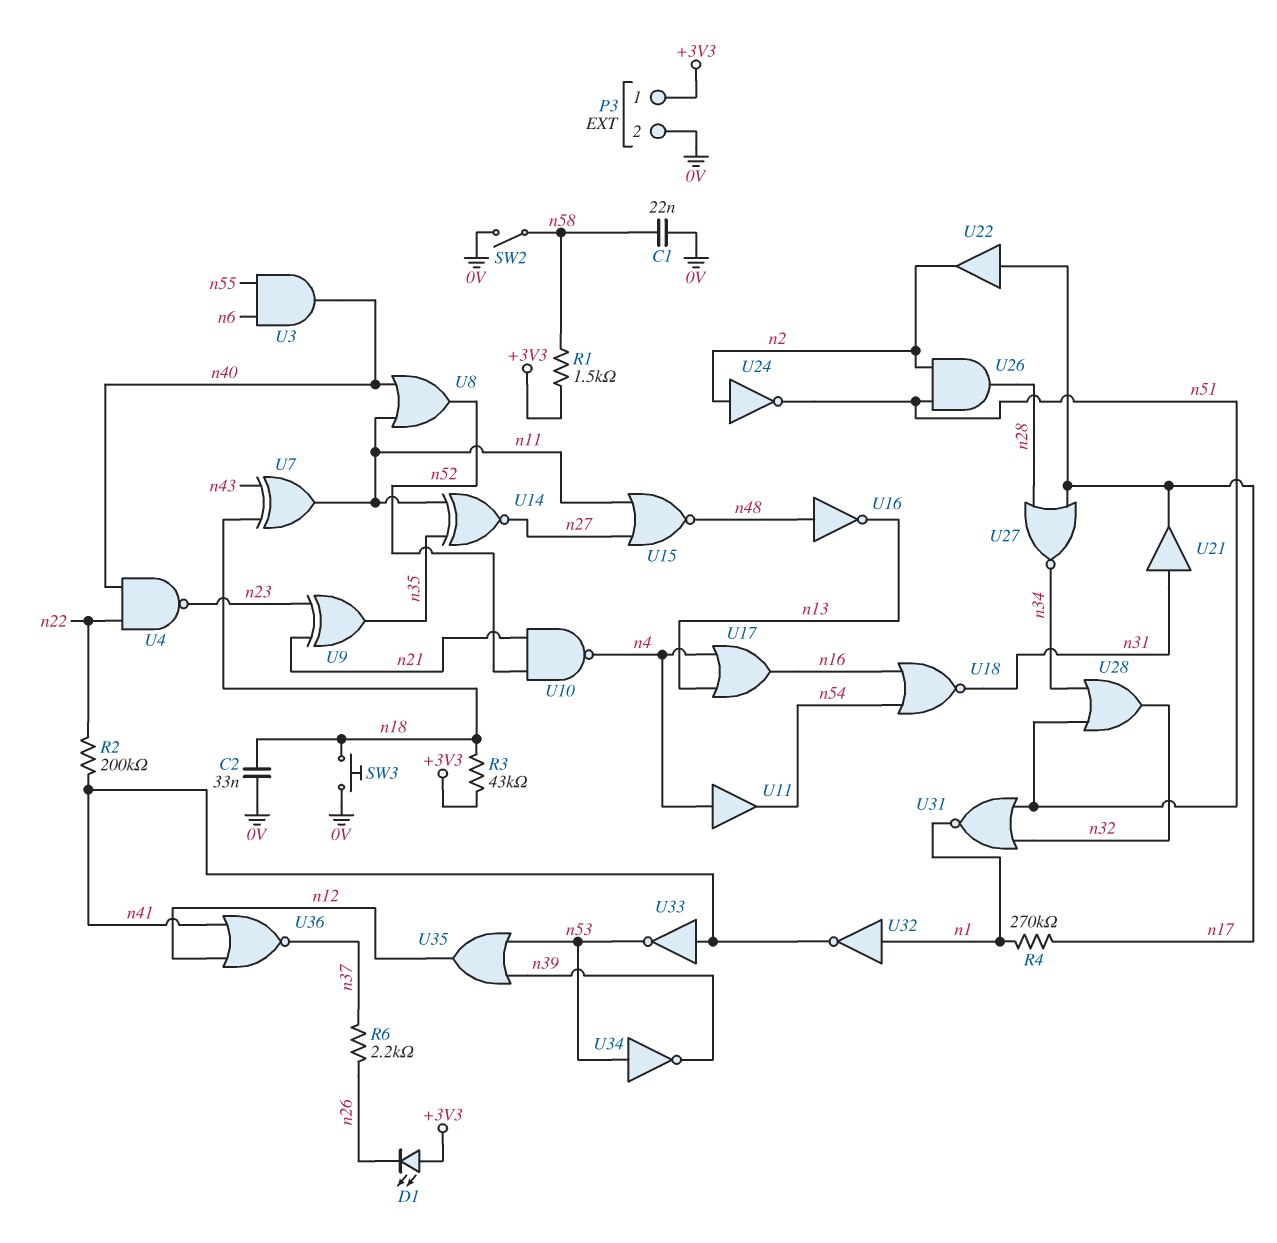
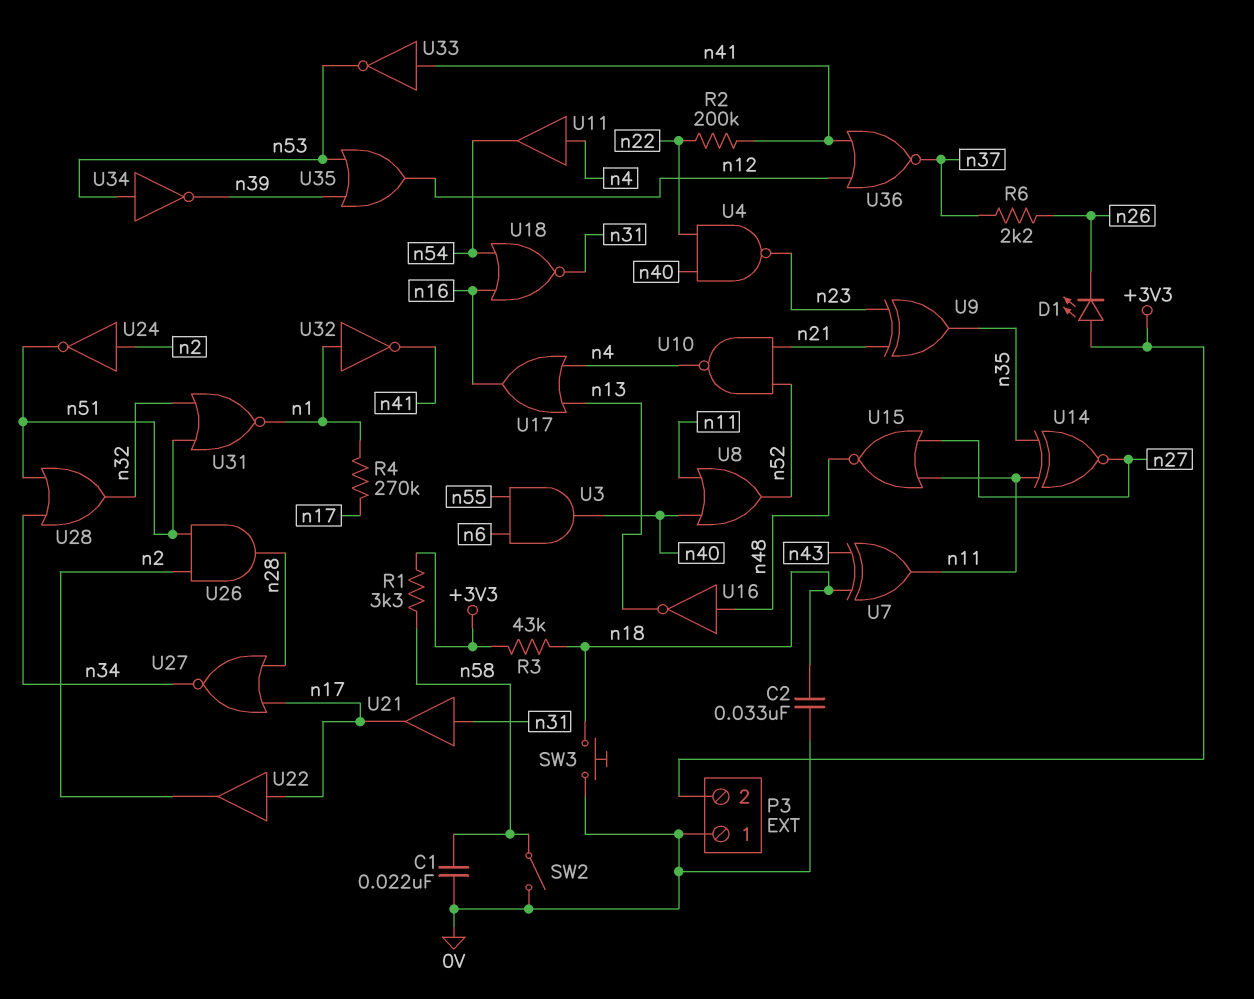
P3 pin 1: +3V3 -> 0V
P3 pin 2: 0V -> +3V3
R1: 1.5k (+3V3, n58) -> 3.3k (+3V3, n58)

